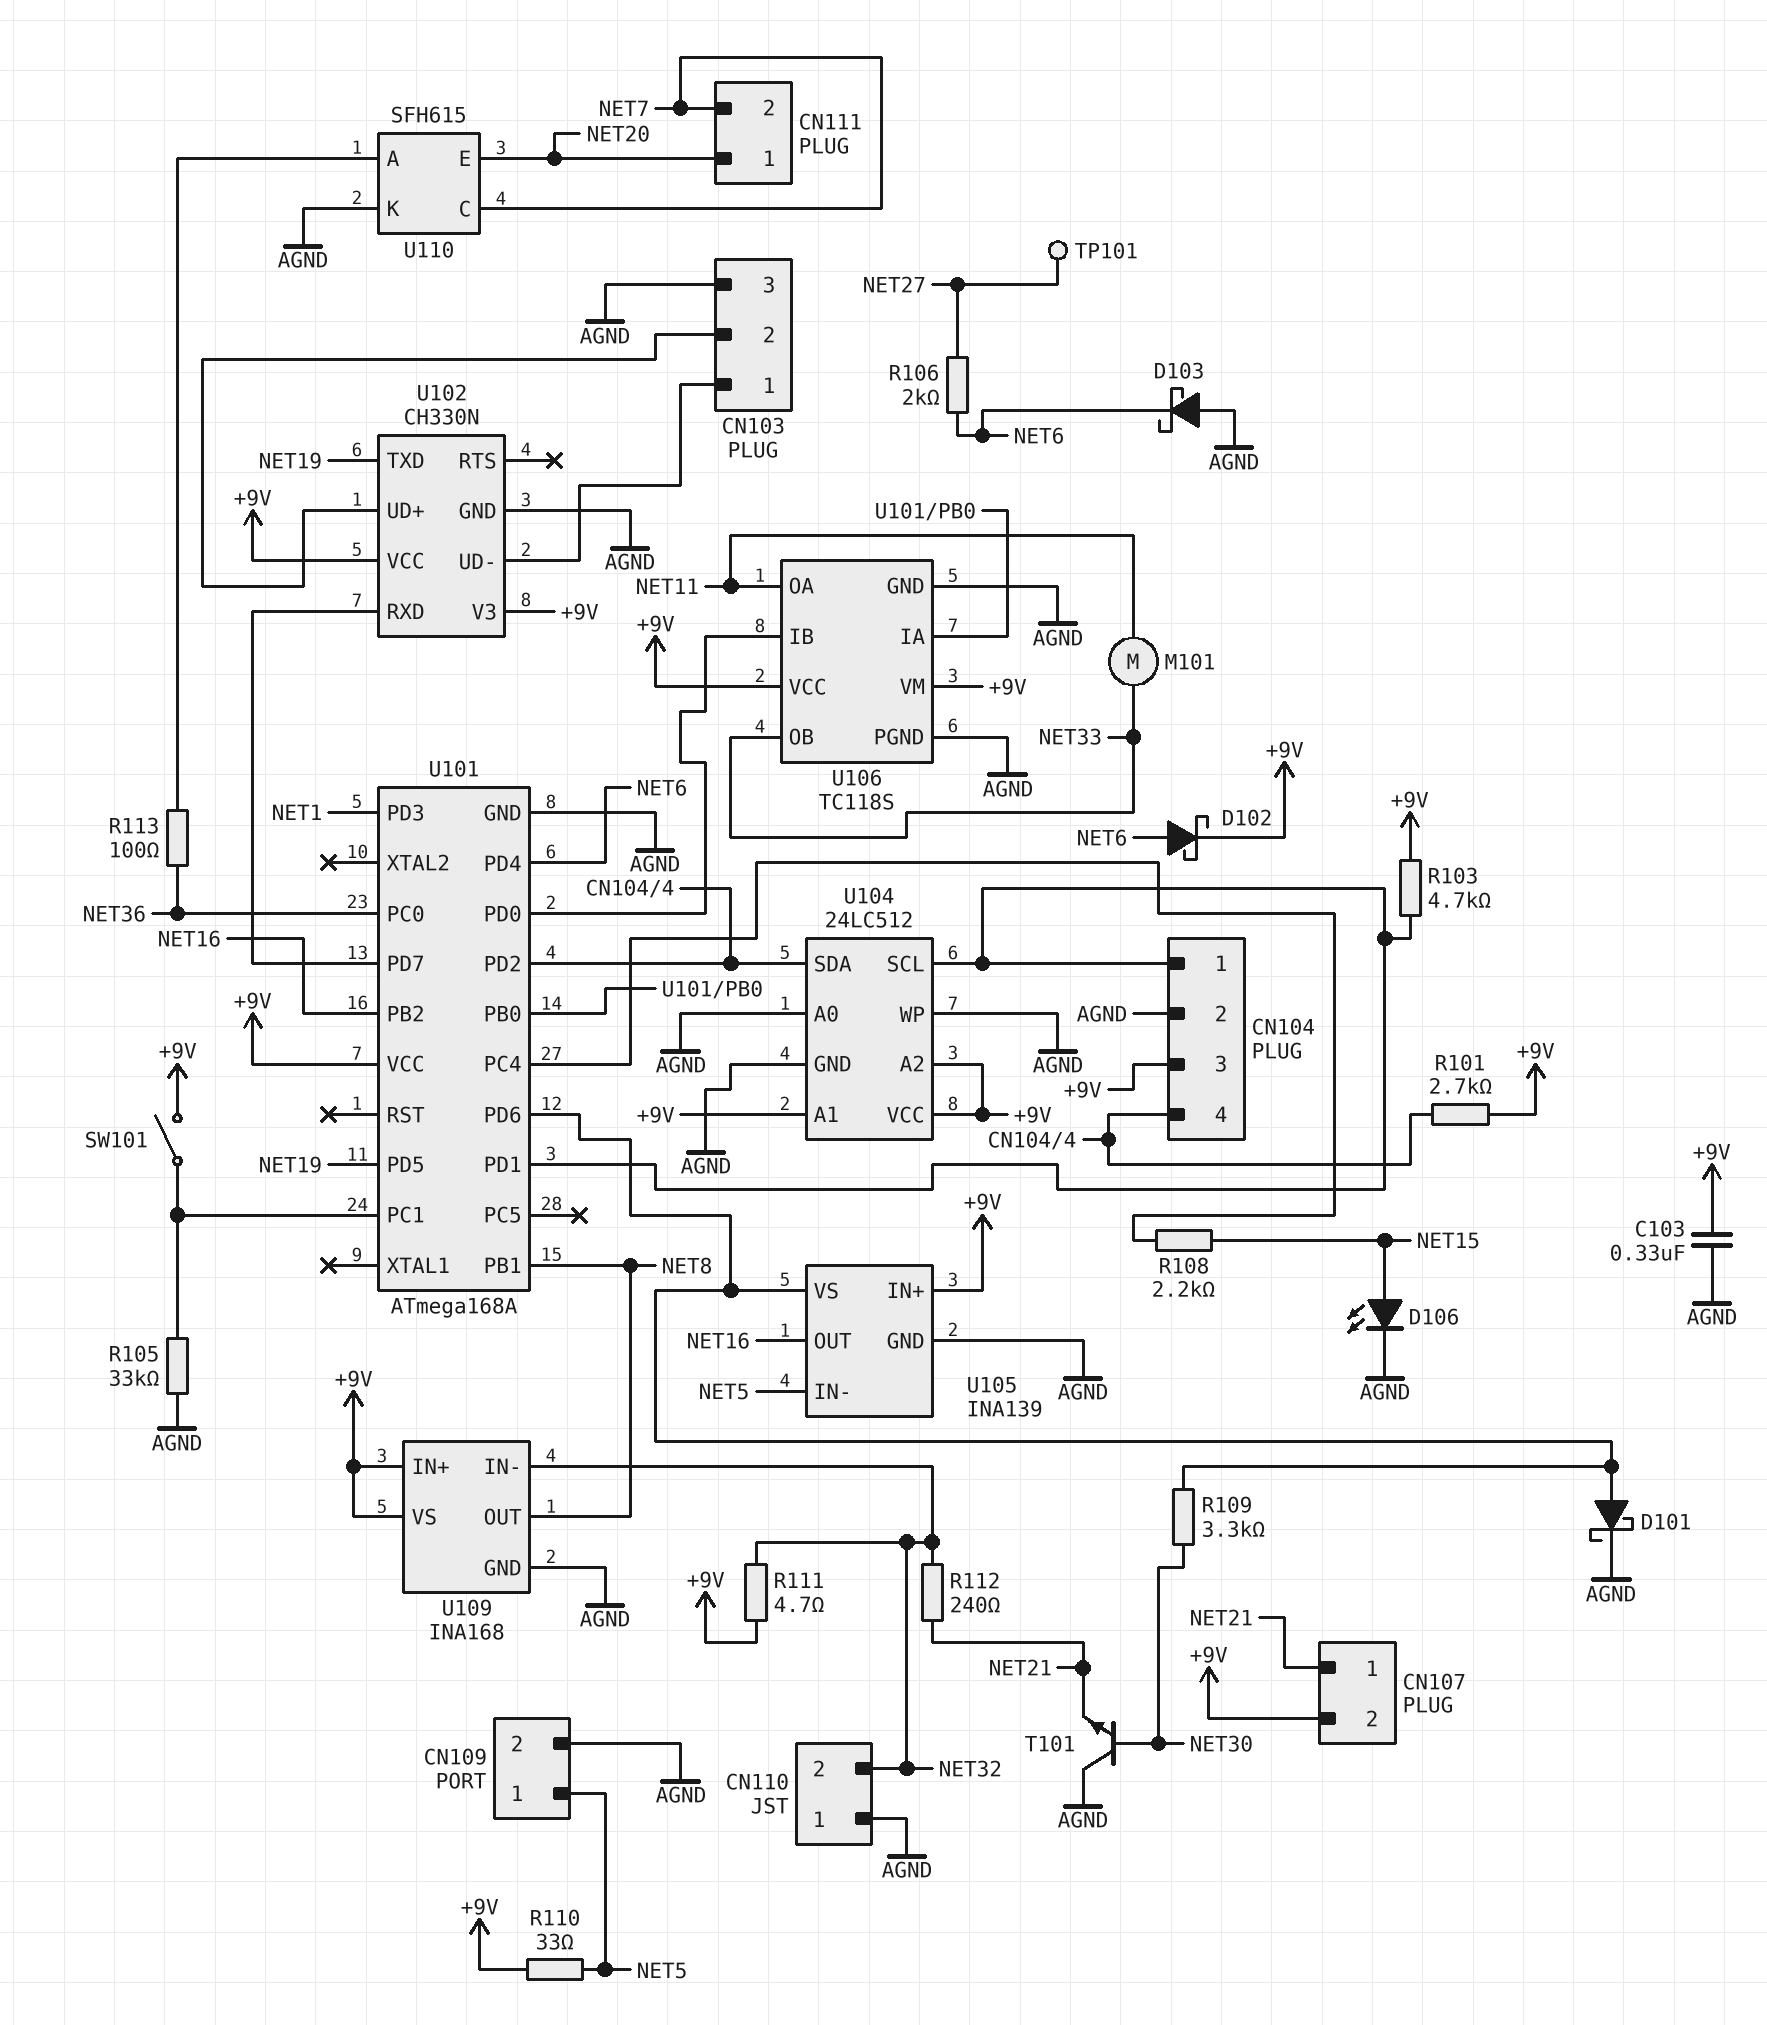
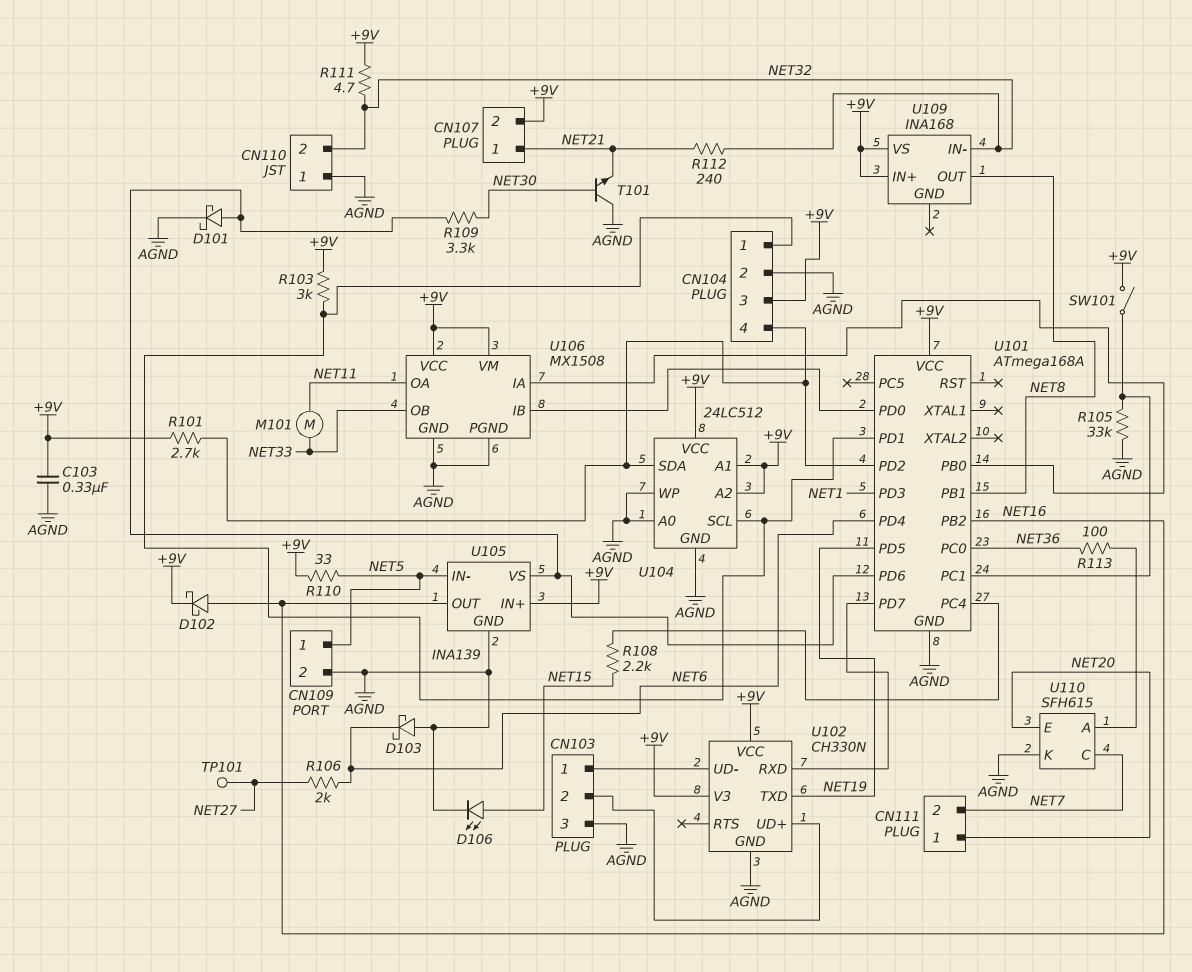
D102: schottky (A NET6, K +9V) -> schottky (A NET16, K +9V)
R103: 4.7k (+9V, CN104/1) -> 3k (+9V, CN104/1)
U106: TC118S -> MX1508
U109 pin GND: AGND -> none

